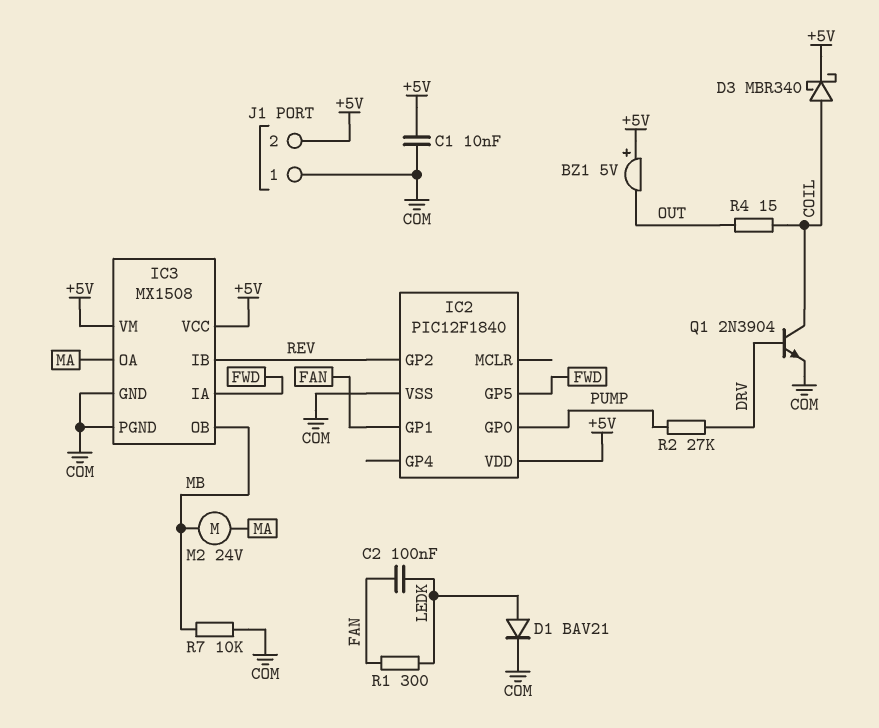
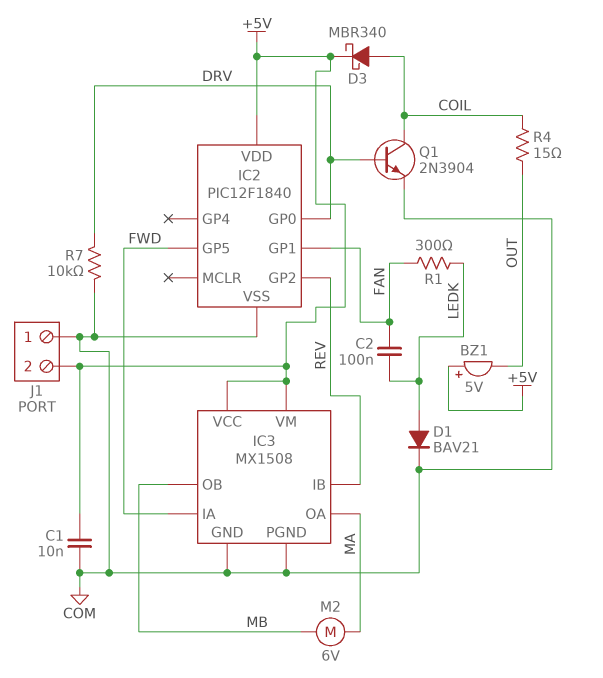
IC2 pin GP0: PUMP -> DRV
M2: motor 24V (MA, MB) -> motor 6V (MA, MB)
R2: 27k (DRV, PUMP) -> none
R7: 10k (COM, MB) -> 10k (COM, DRV)

